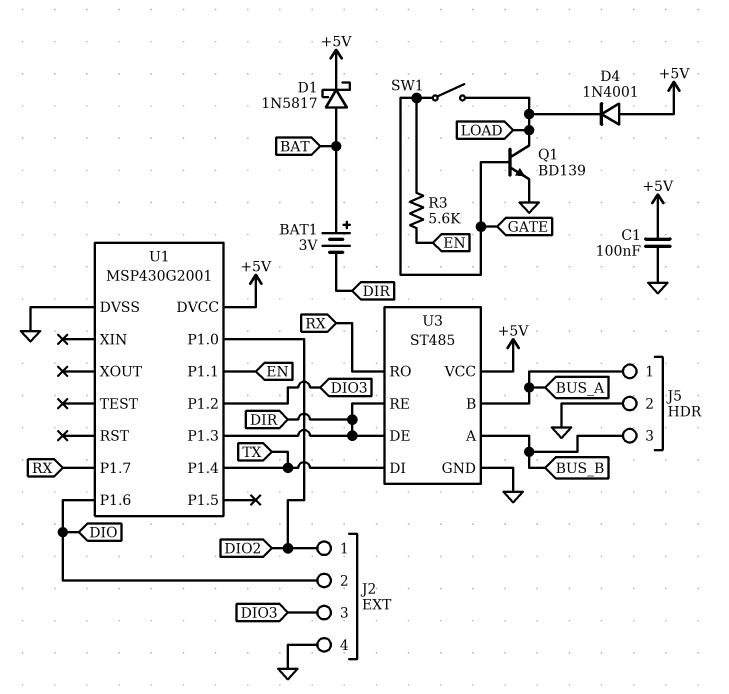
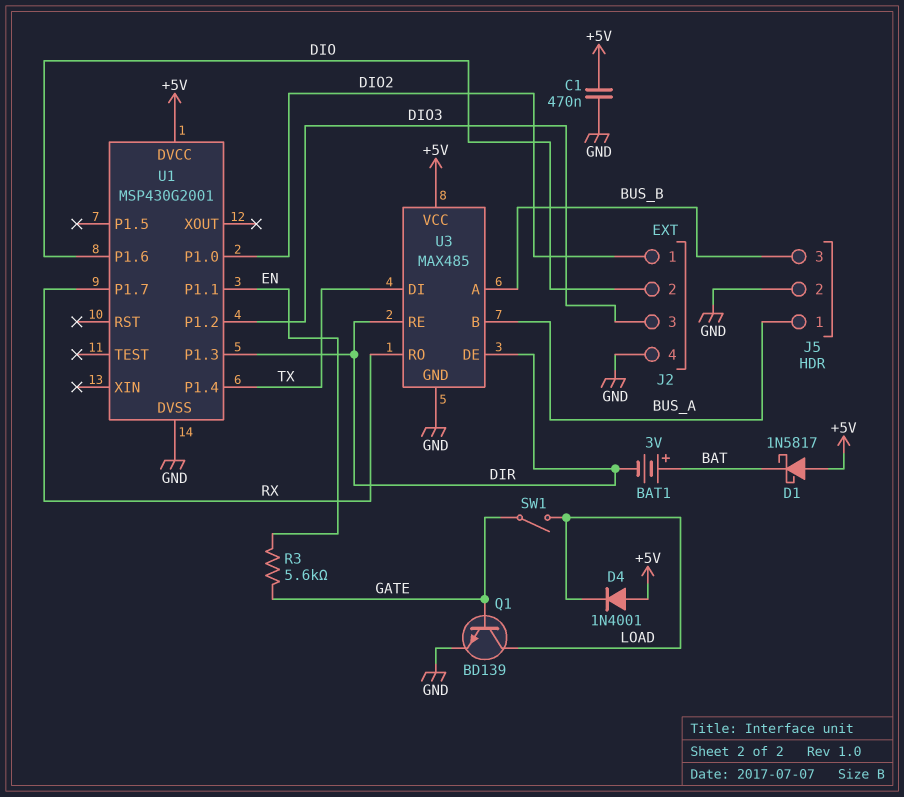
C1: 100nF (+5V, GND) -> 470nF (+5V, GND)
D1: schottky 1N5817 (A BAT, K +5V) -> schottky 1N5817 (A +5V, K BAT)
U3: ST485 -> MAX485

